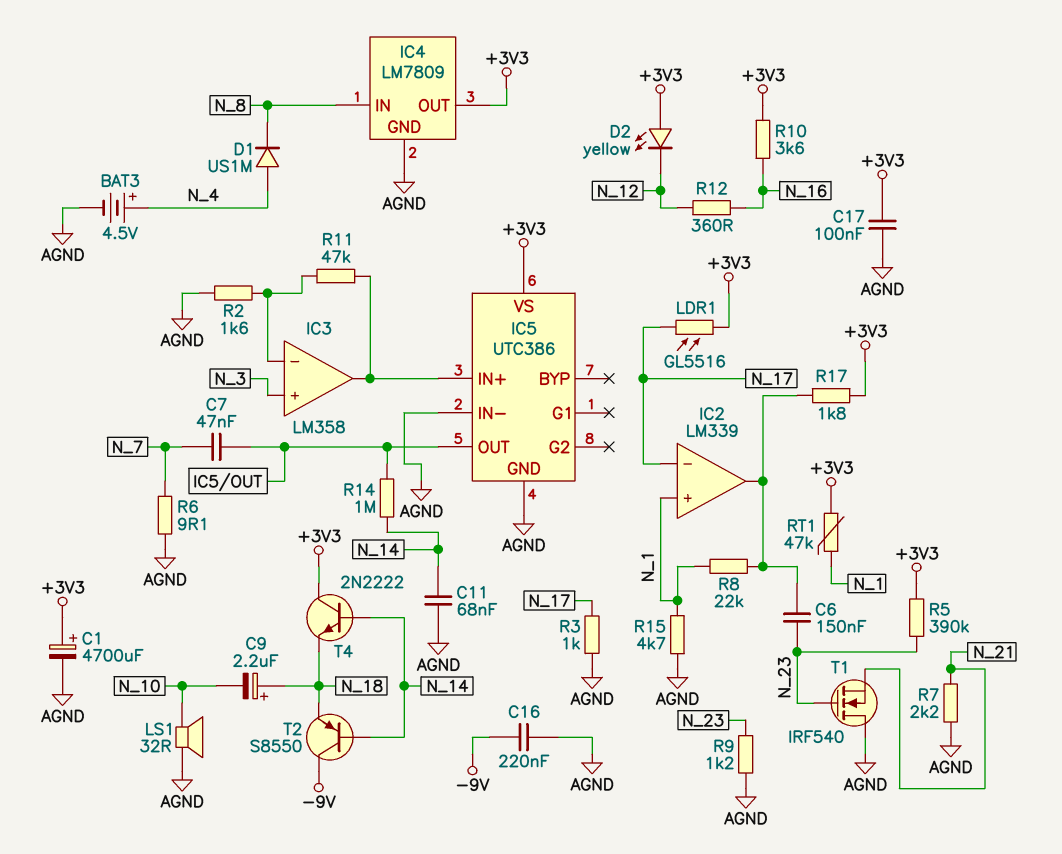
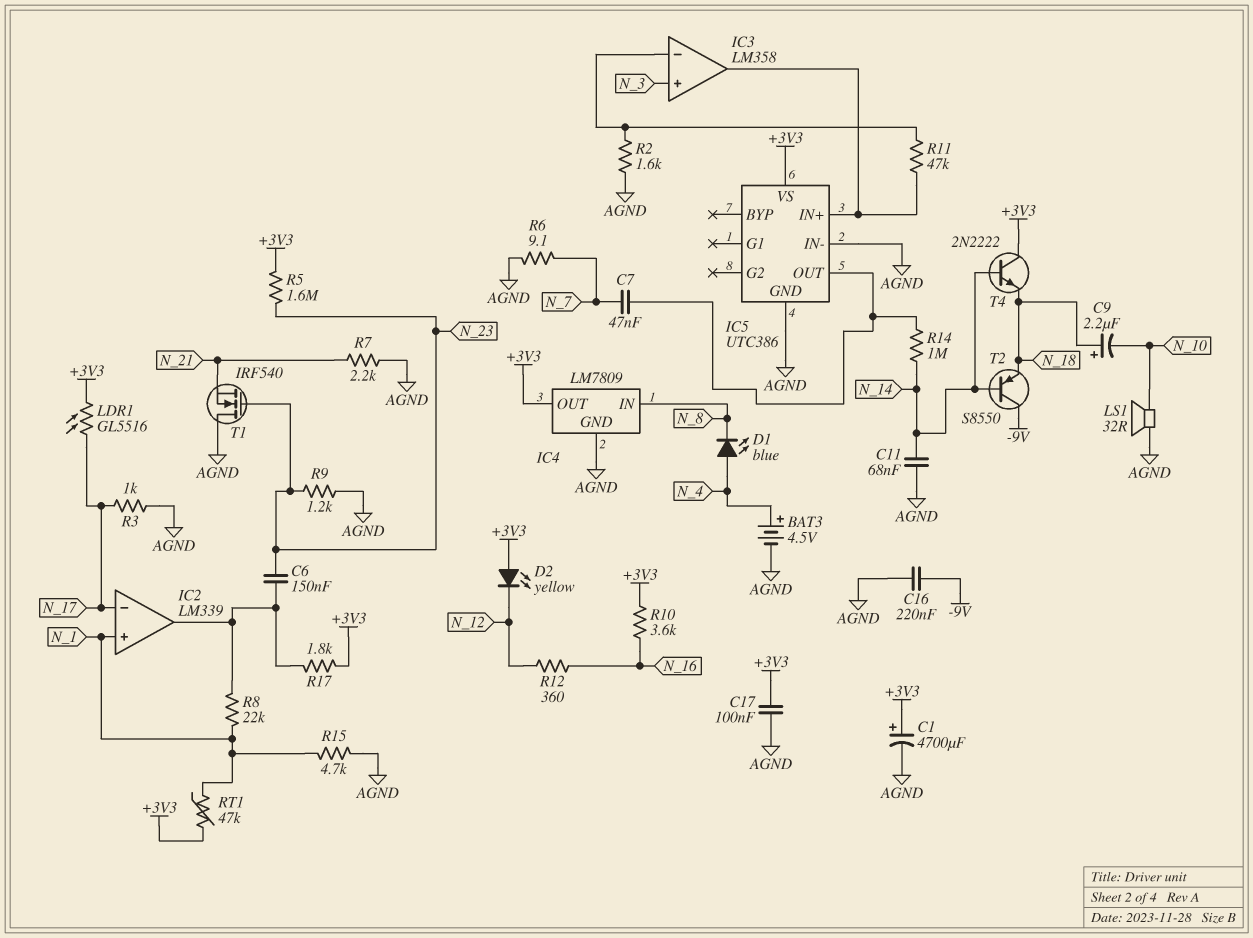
D1: diode US1M (A N_4, K N_8) -> LED blue (A N_4, K N_8)
R5: 390k (+3V3, N_23) -> 1.6M (+3V3, N_23)

